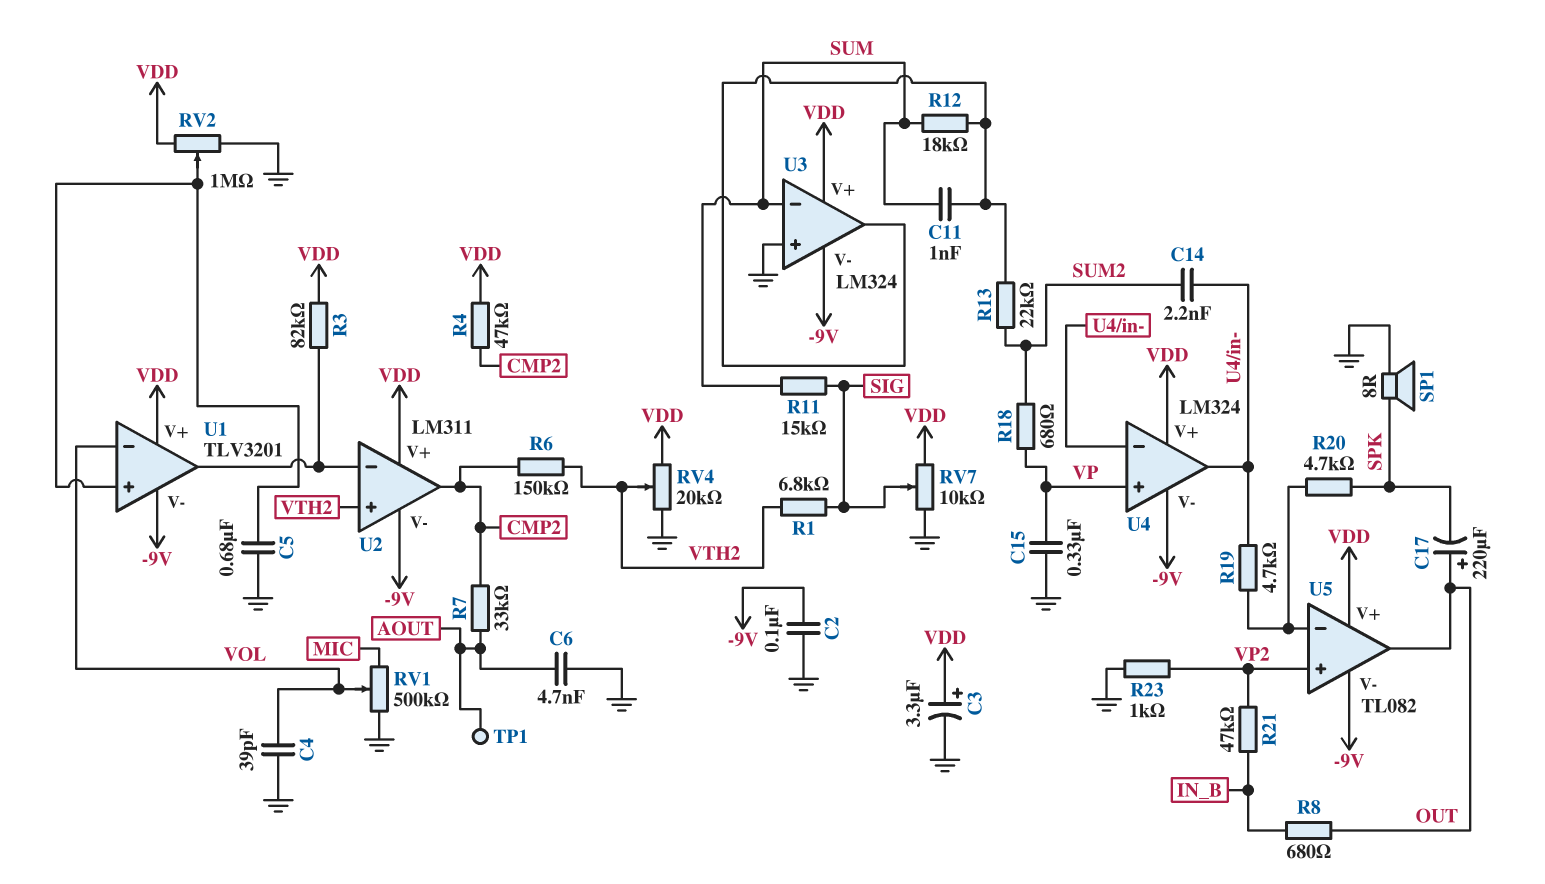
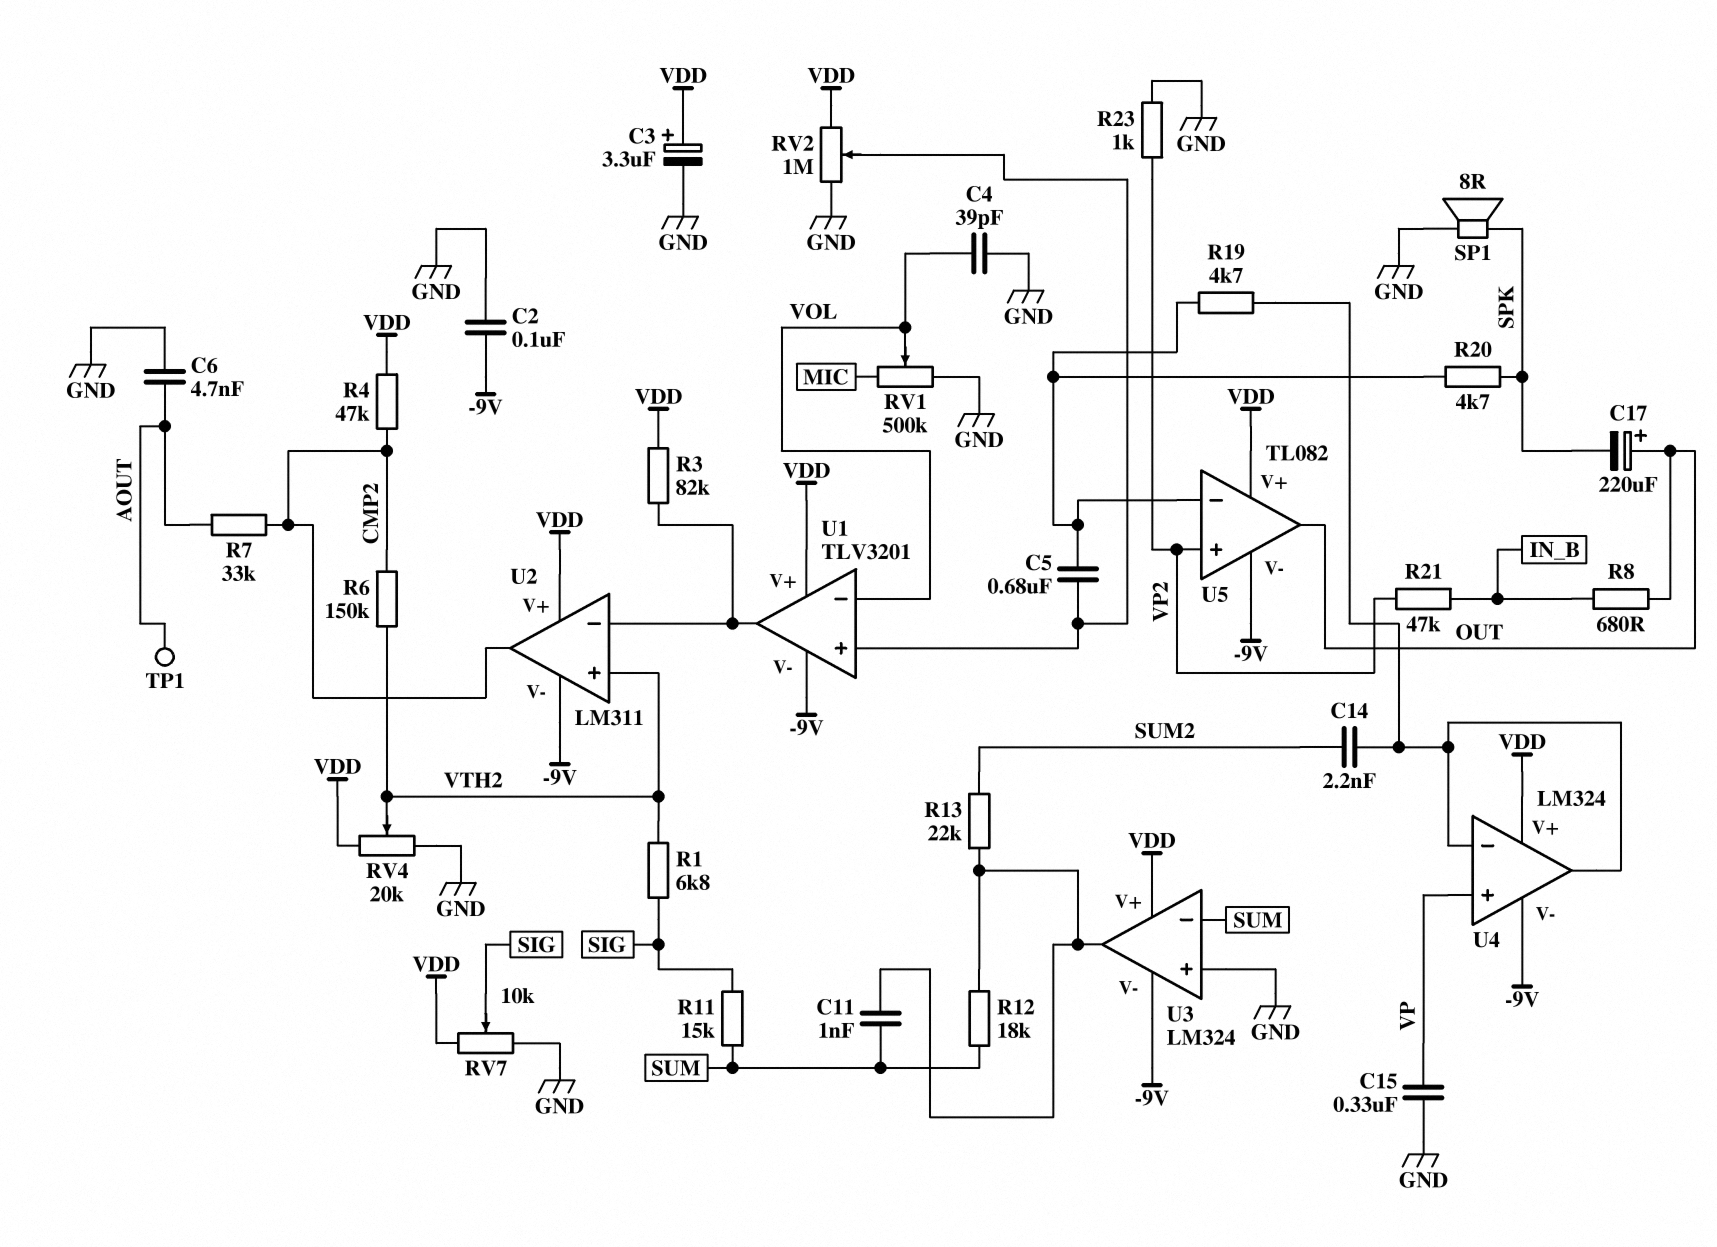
C5: 680nF (GND, U1/in+) -> 680nF (U1/in+, U5/in-)
R18: 680 (SUM2, VP) -> none

